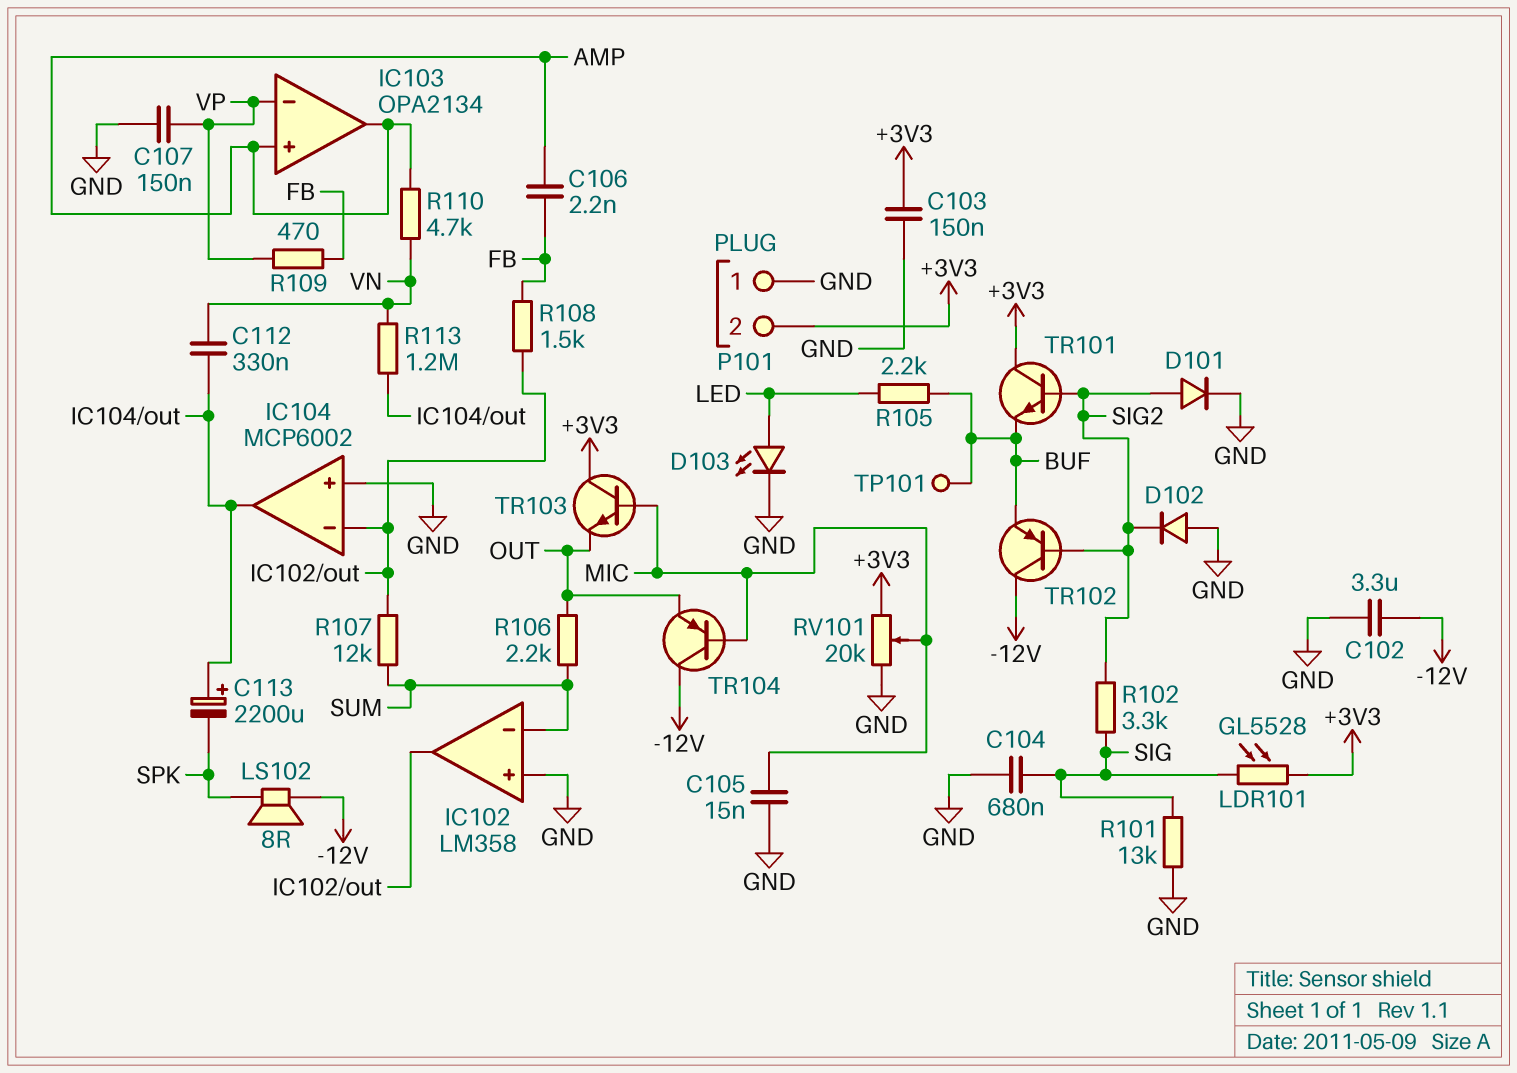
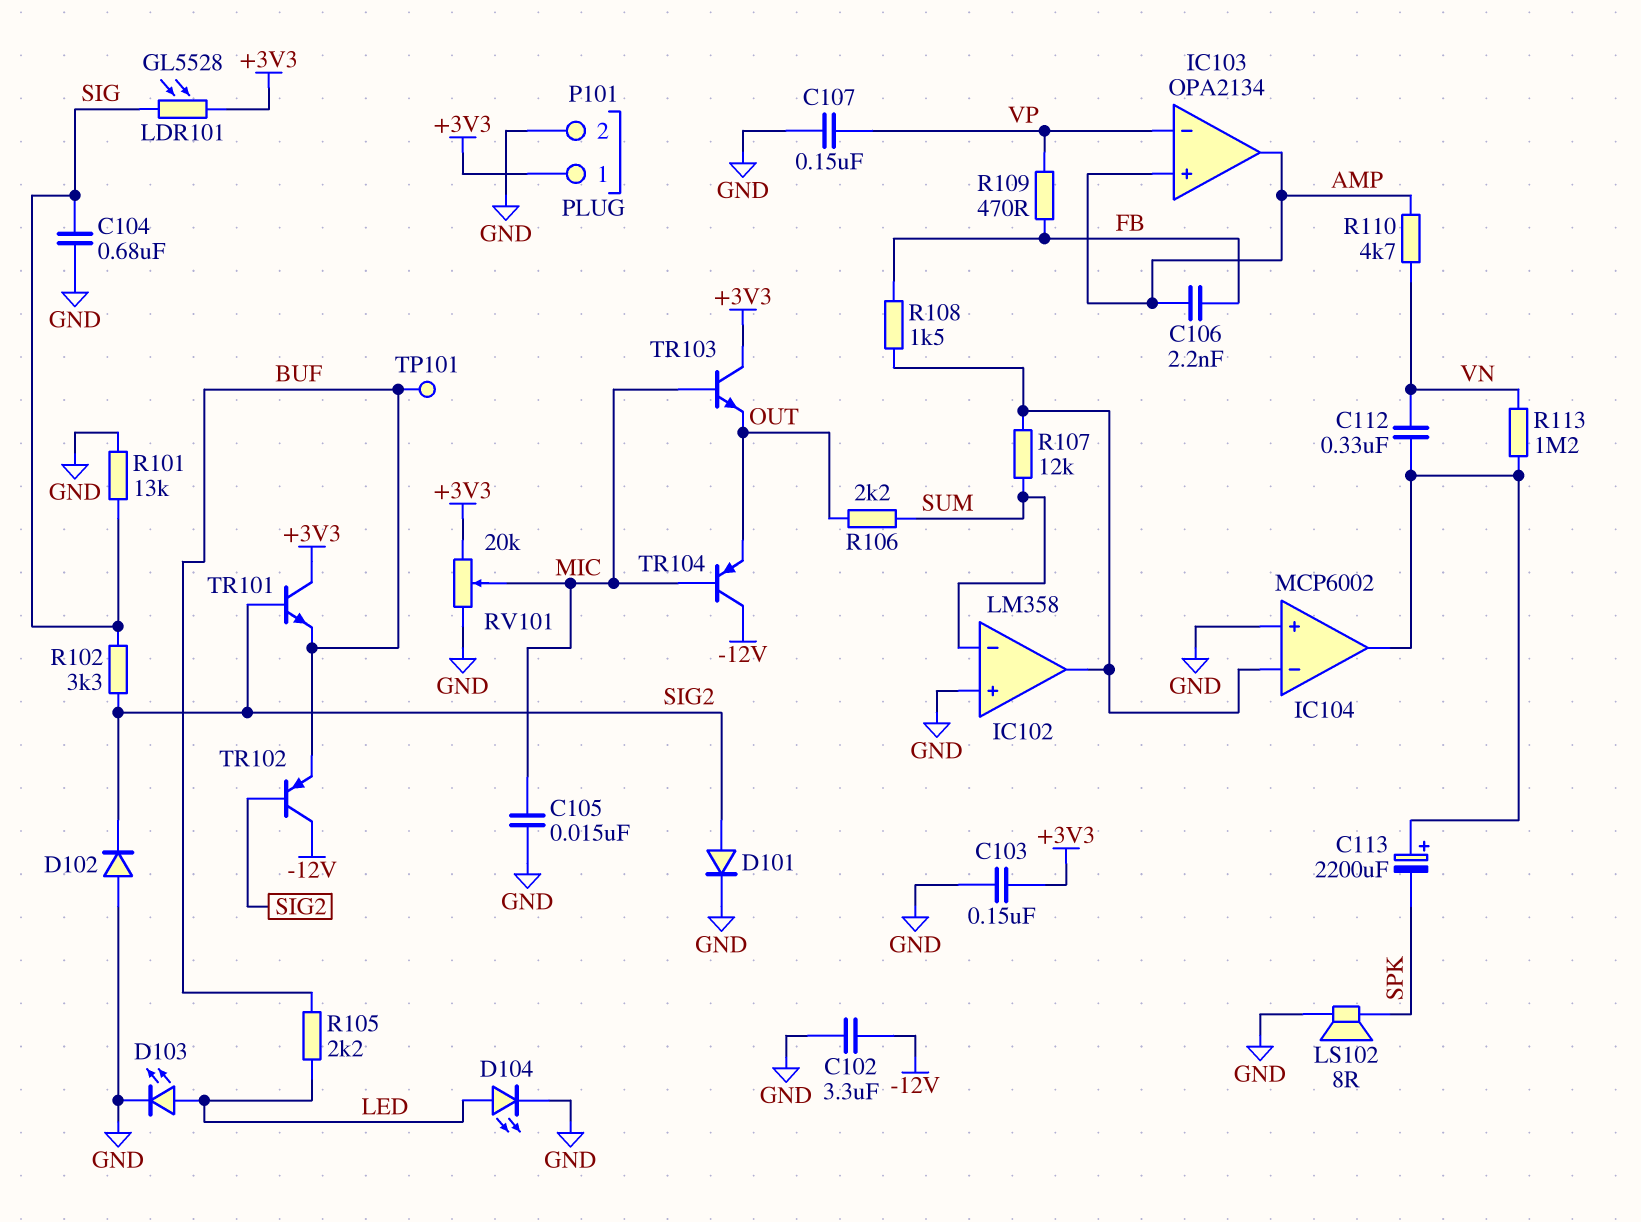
D104: none -> LED (A LED, K GND)
LS102: speaker 8R (-12V, SPK) -> speaker 8R (GND, SPK)
P101 pin 1: GND -> +3V3
P101 pin 2: +3V3 -> GND

